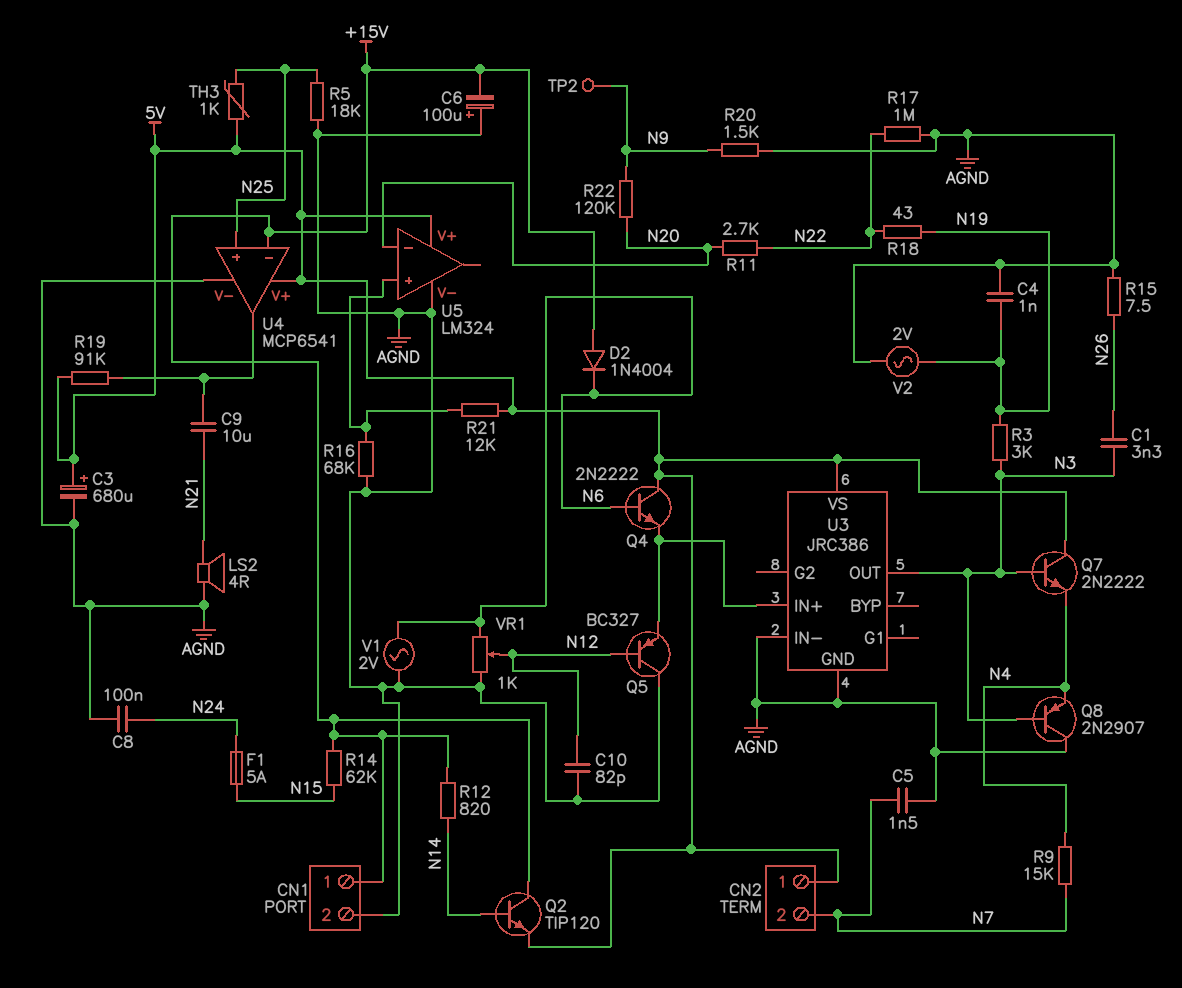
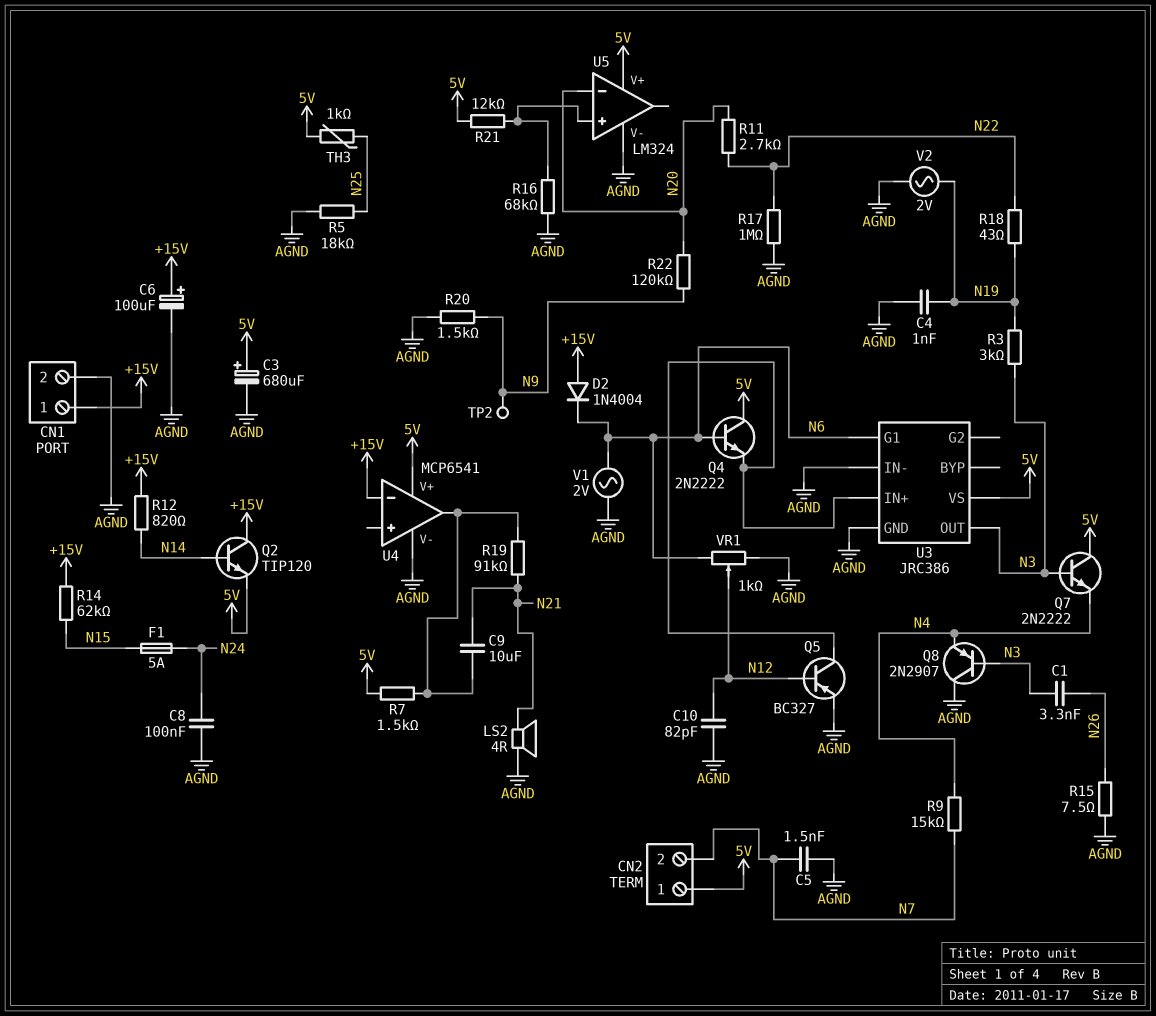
C6: 100uF (plus AGND, minus +15V) -> 100uF (plus +15V, minus AGND)
Q5: PNP BC327 (B N12, C AGND, E U3/IN+) -> PNP BC327 (B N12, C U3/IN+, E AGND)
R7: none -> 1.5k (5V, U4/out)
R19: 91k (5V, U4/out) -> 91k (N21, U4/out)
U3 pin G1: none -> N6
U4 pin in+: N25 -> none

